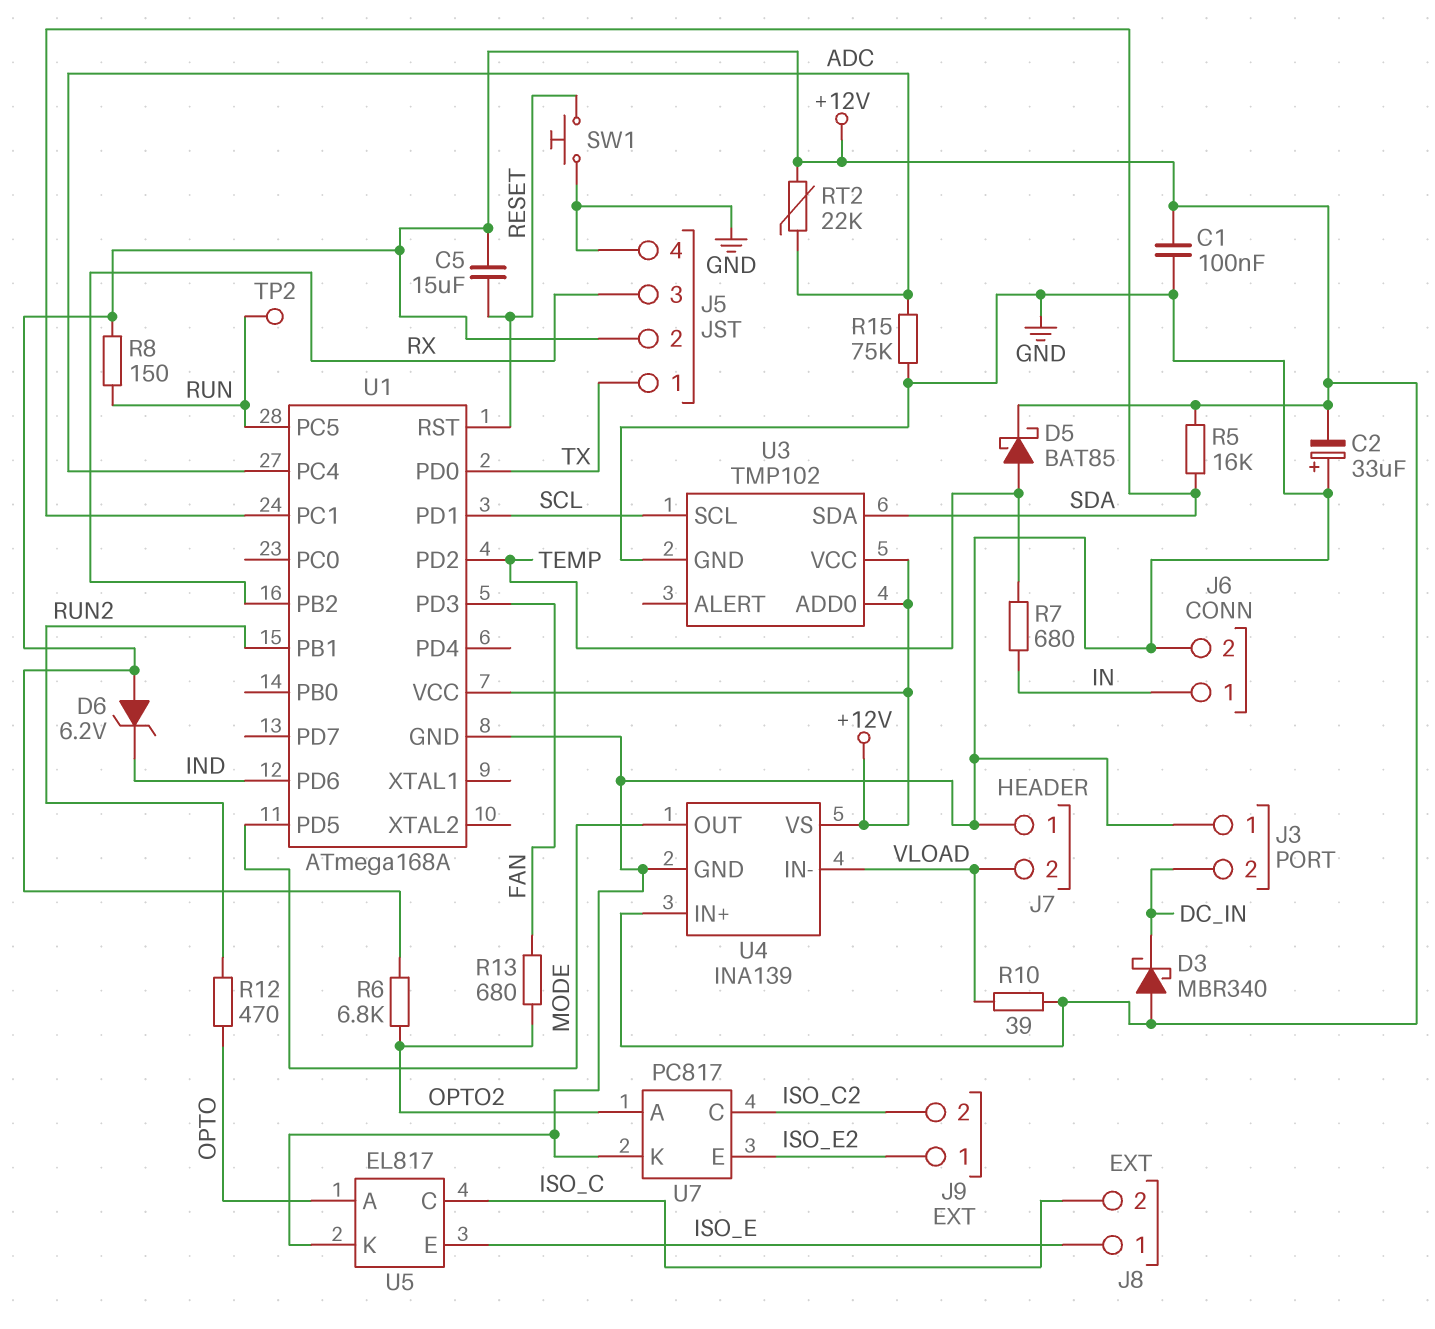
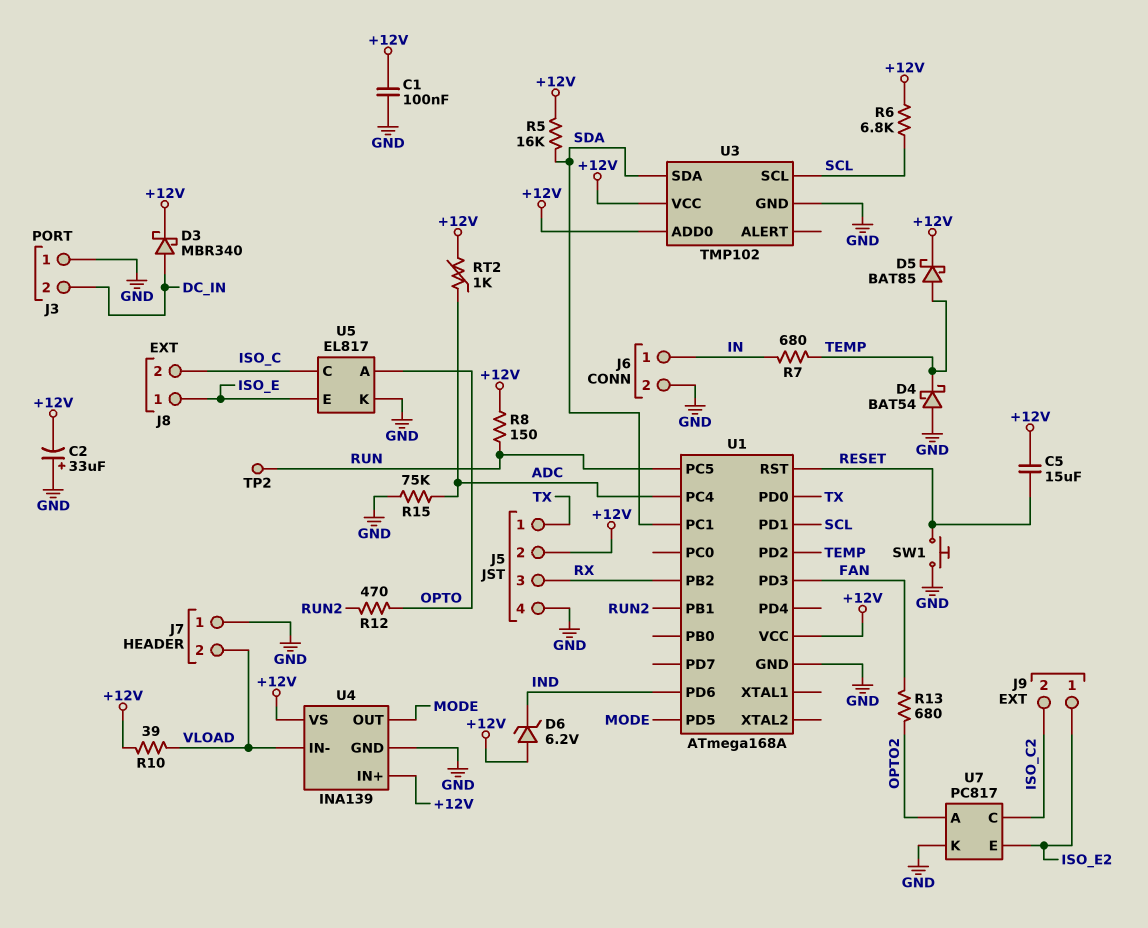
D3: schottky MBR340 (A +12V, K DC_IN) -> schottky MBR340 (A DC_IN, K +12V)
D4: none -> schottky BAT54 (A GND, K TEMP)
R6: 6.8k (+12V, OPTO2) -> 6.8k (+12V, SCL)
RT2: 22k (+12V, ADC) -> 1k (+12V, ADC)

